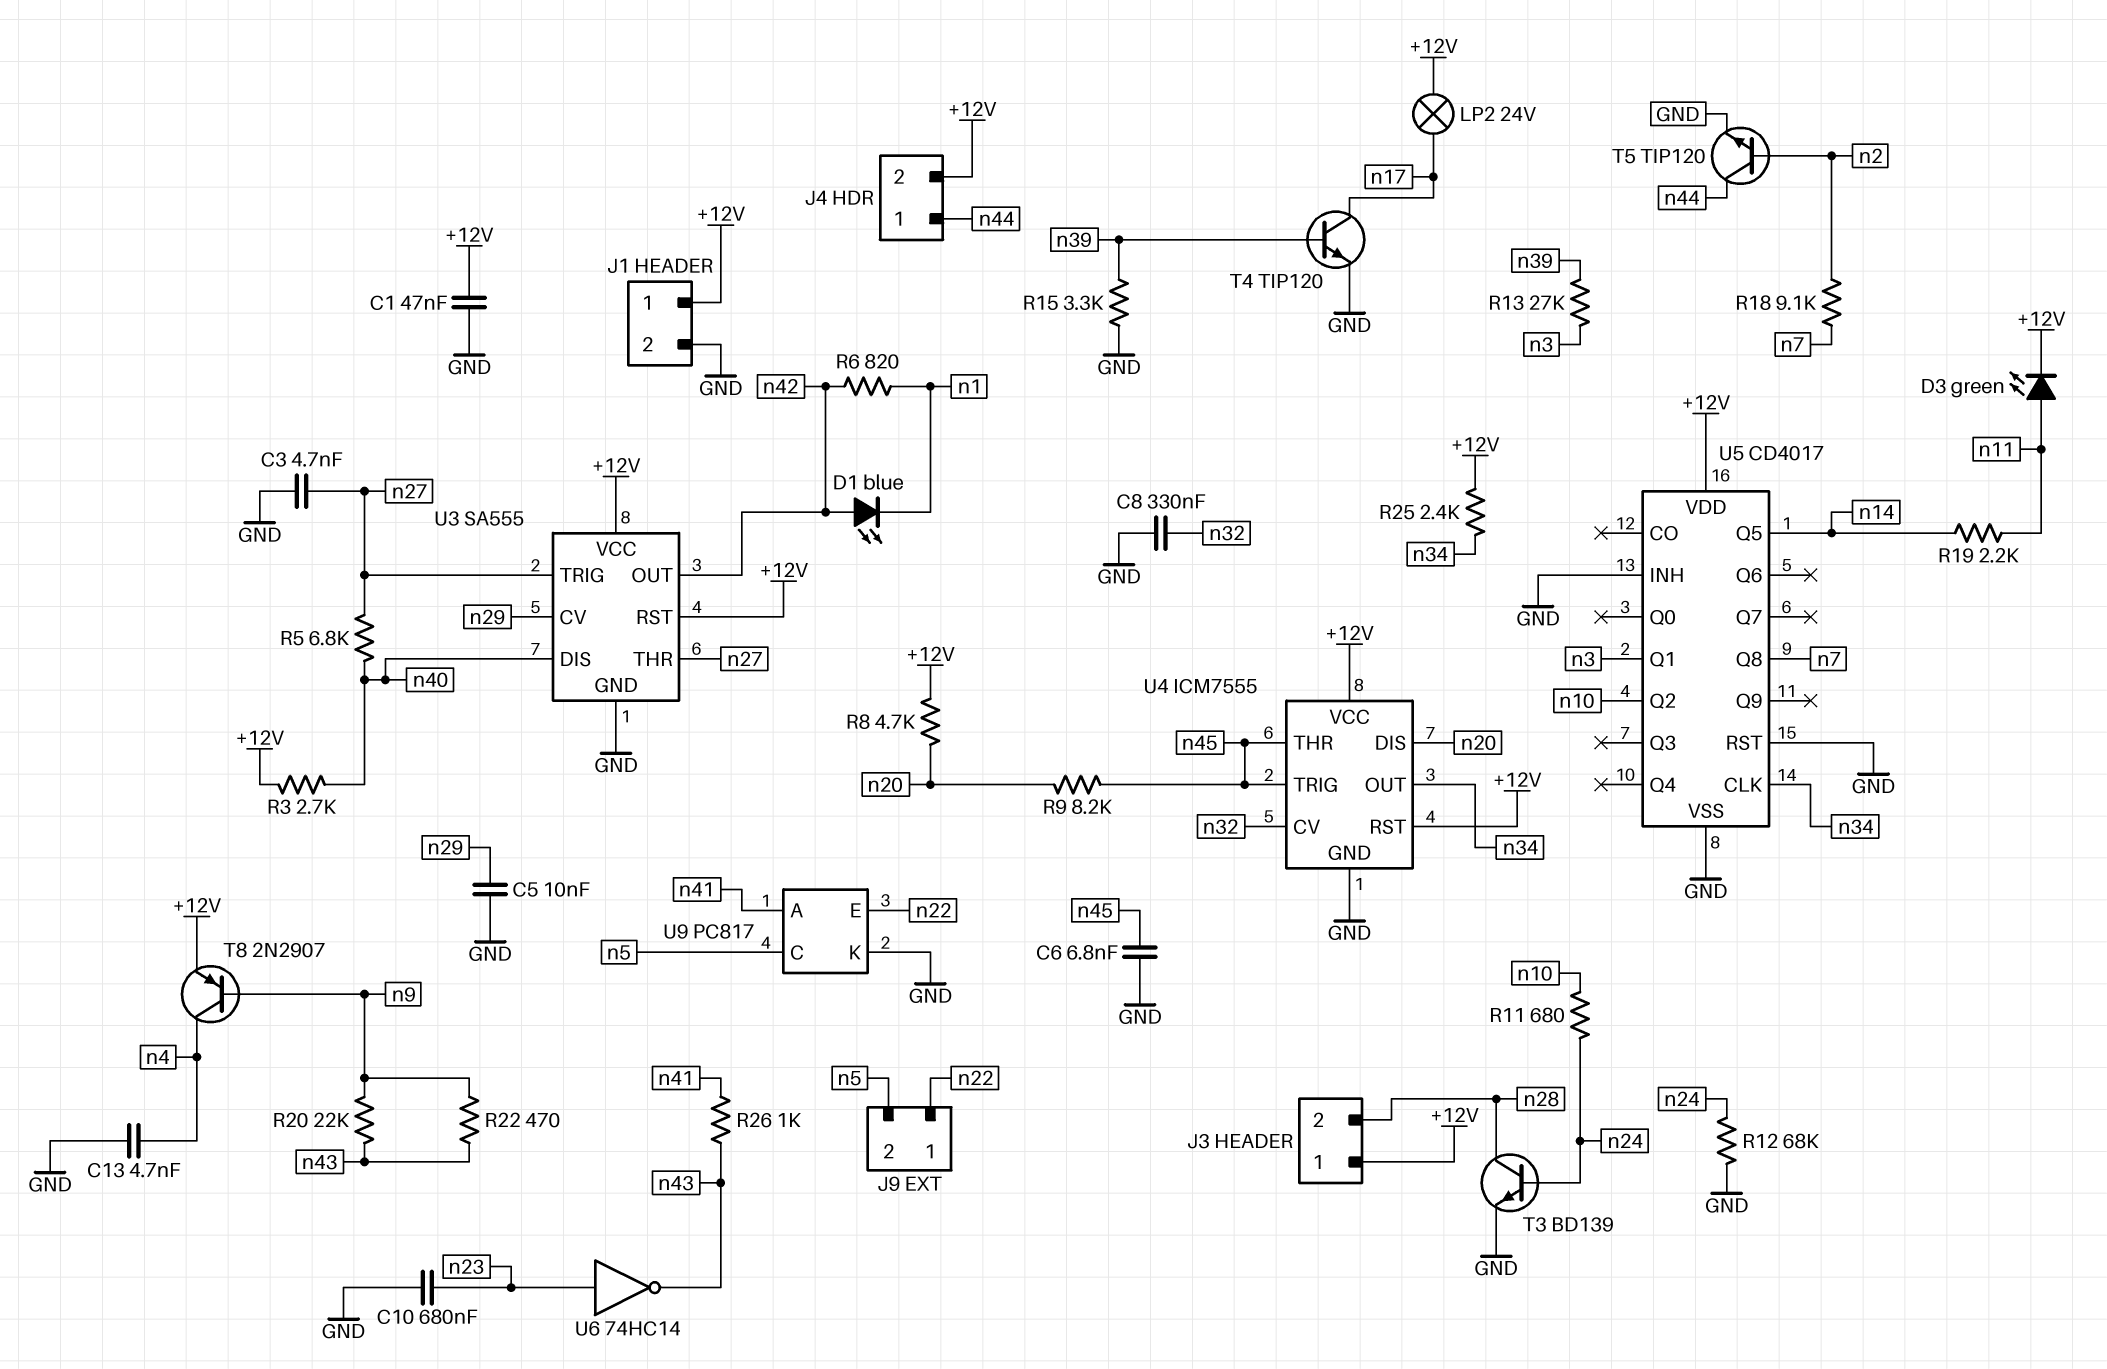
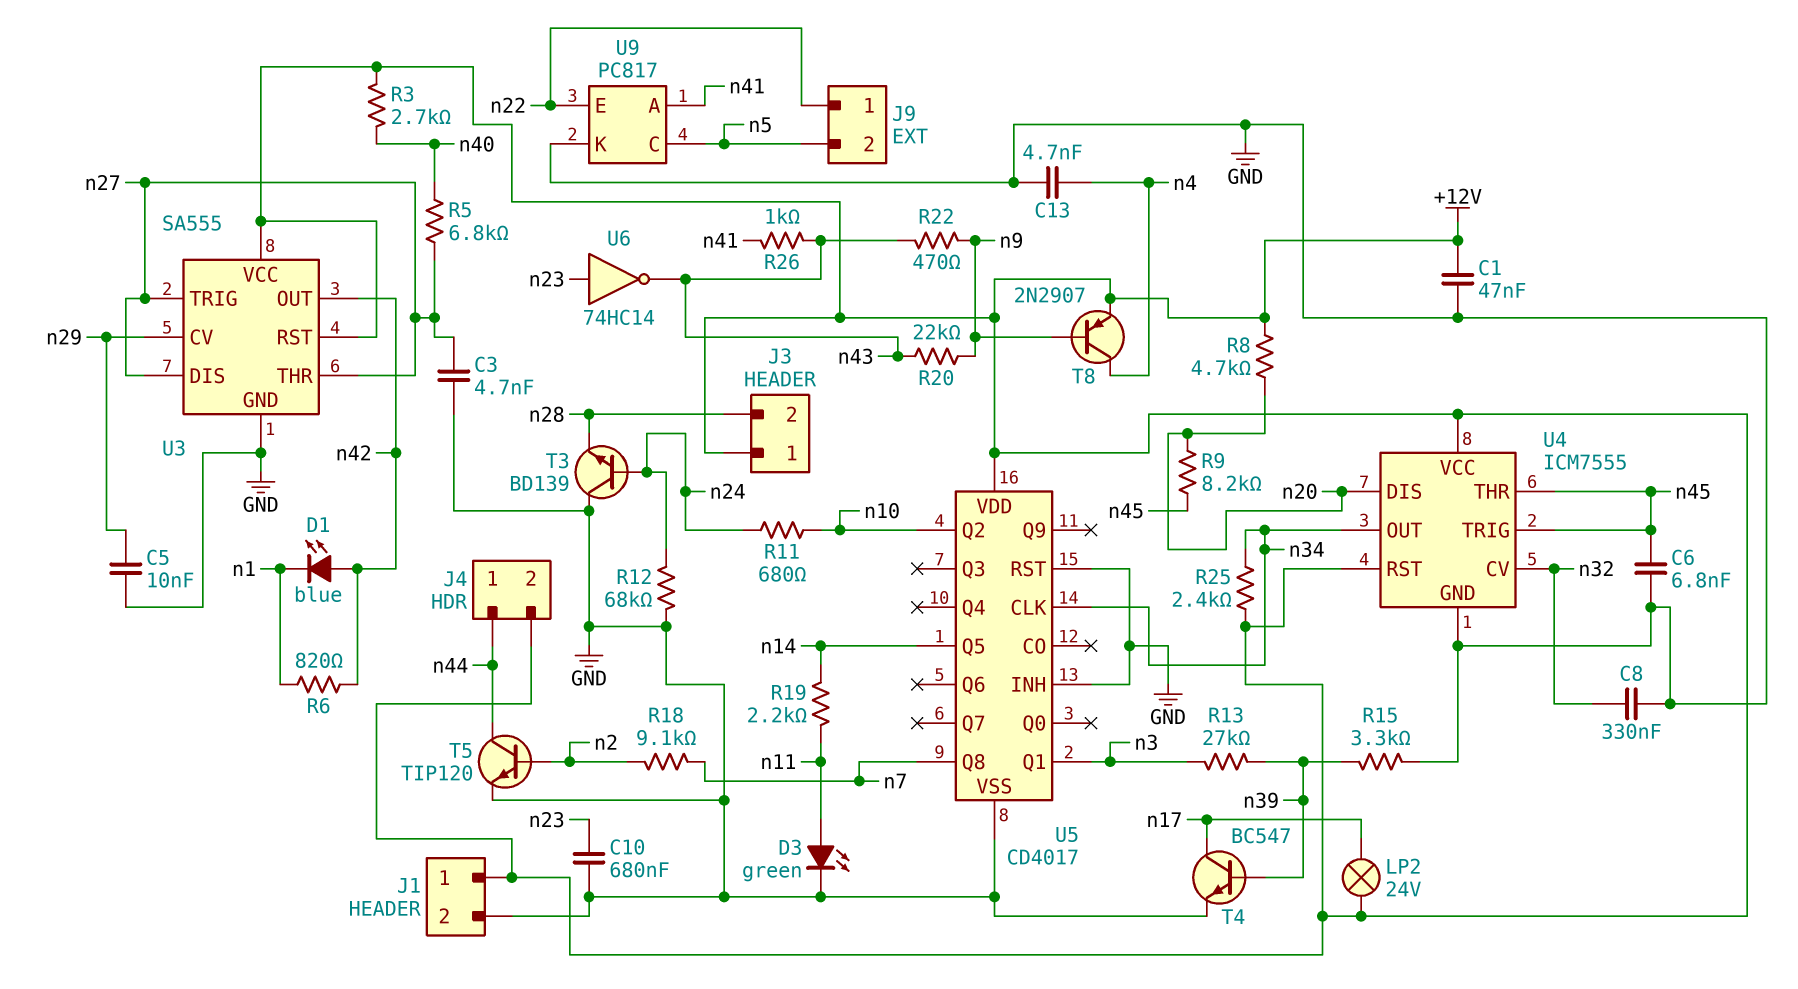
D3: LED green (A n11, K +12V) -> LED green (A n11, K GND)
T3: NPN BD139 (B n24, C n28, E GND) -> NPN BD139 (B n24, C GND, E n28)
T4: NPN TIP120 (B n39, C n17, E GND) -> NPN BC547 (B n39, C n17, E GND)
U3 pin DIS: n40 -> n27

